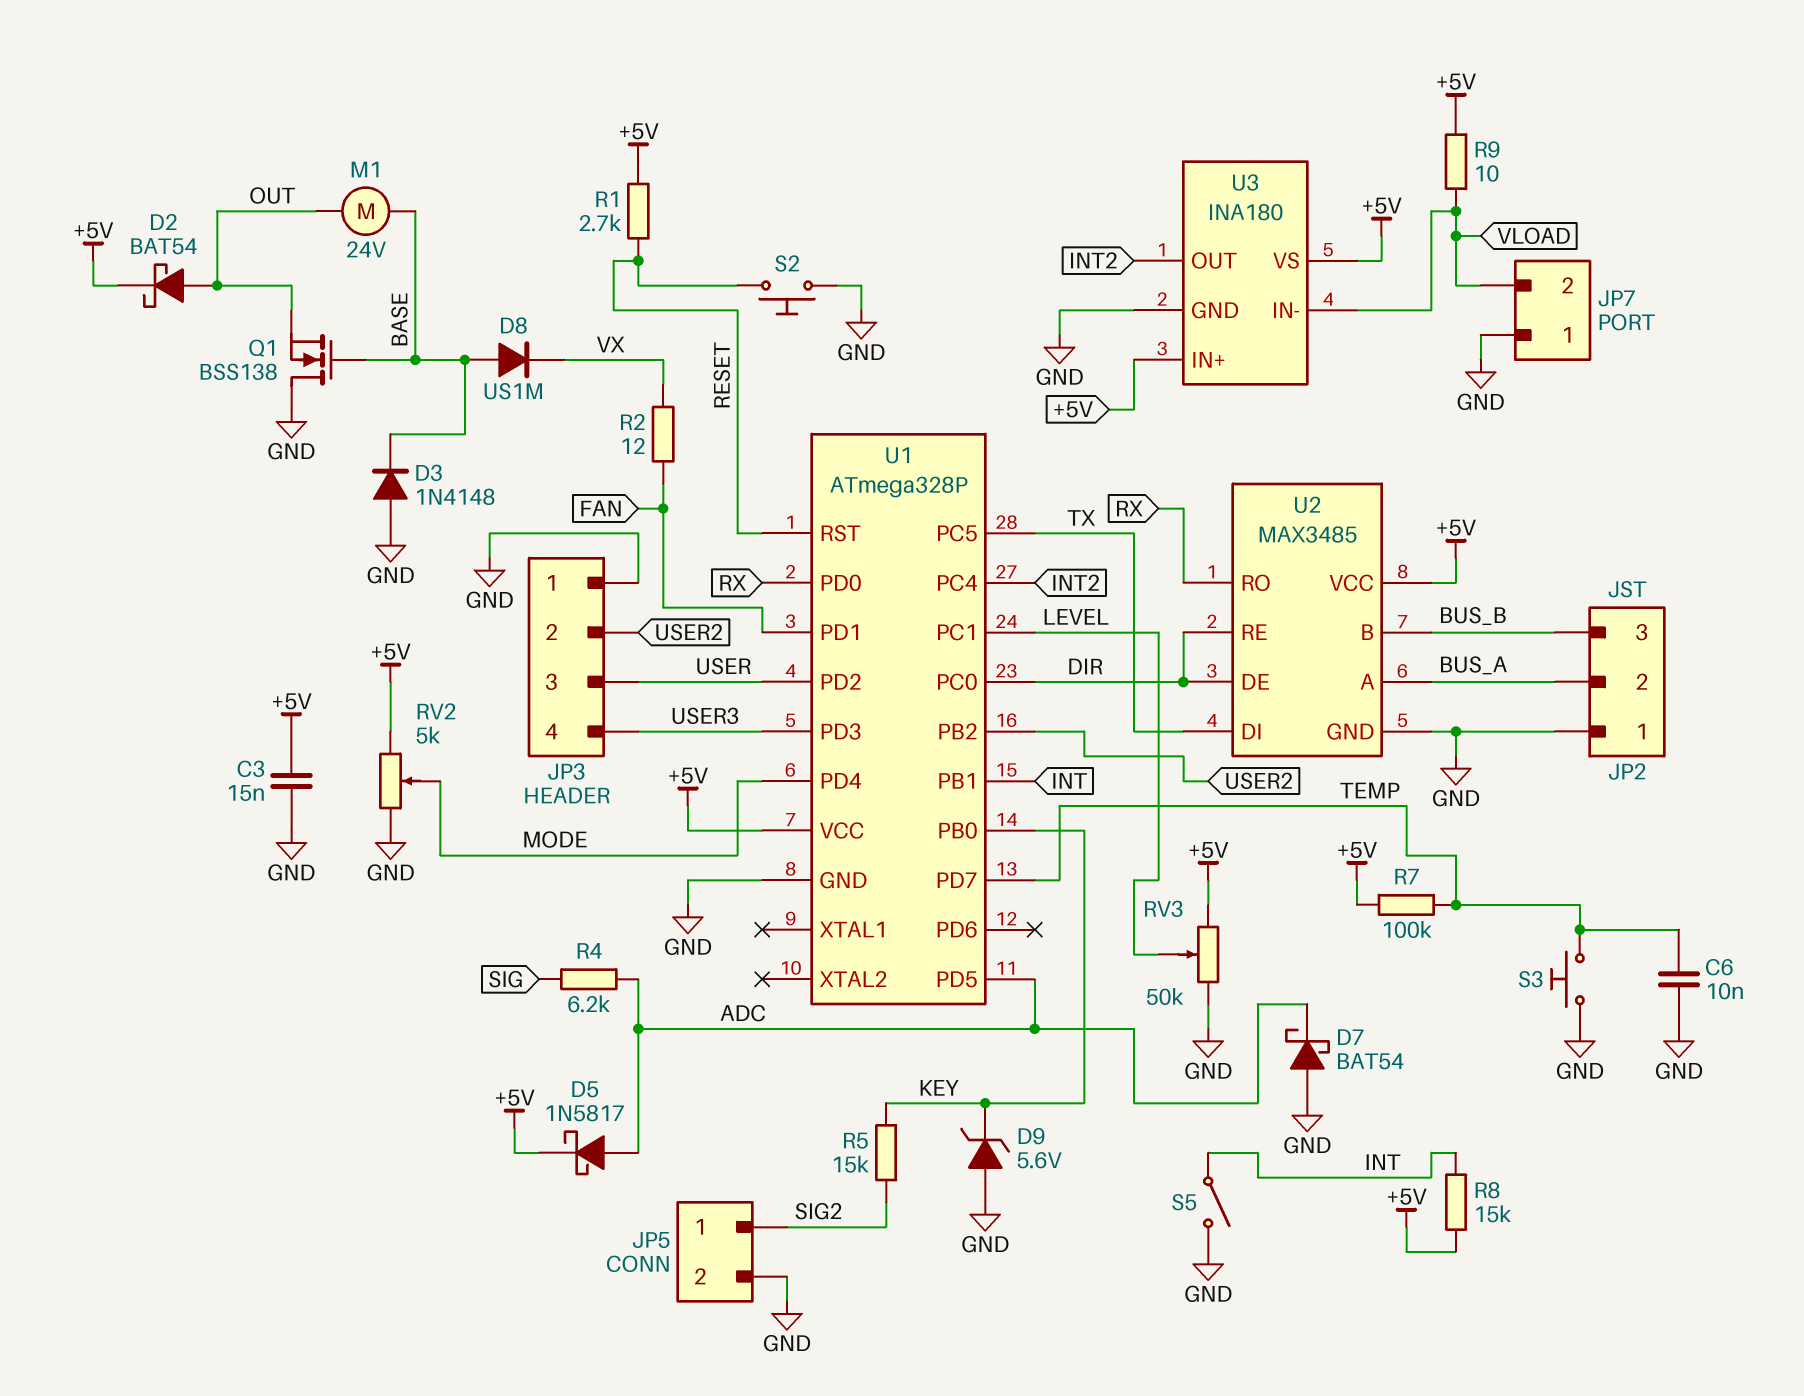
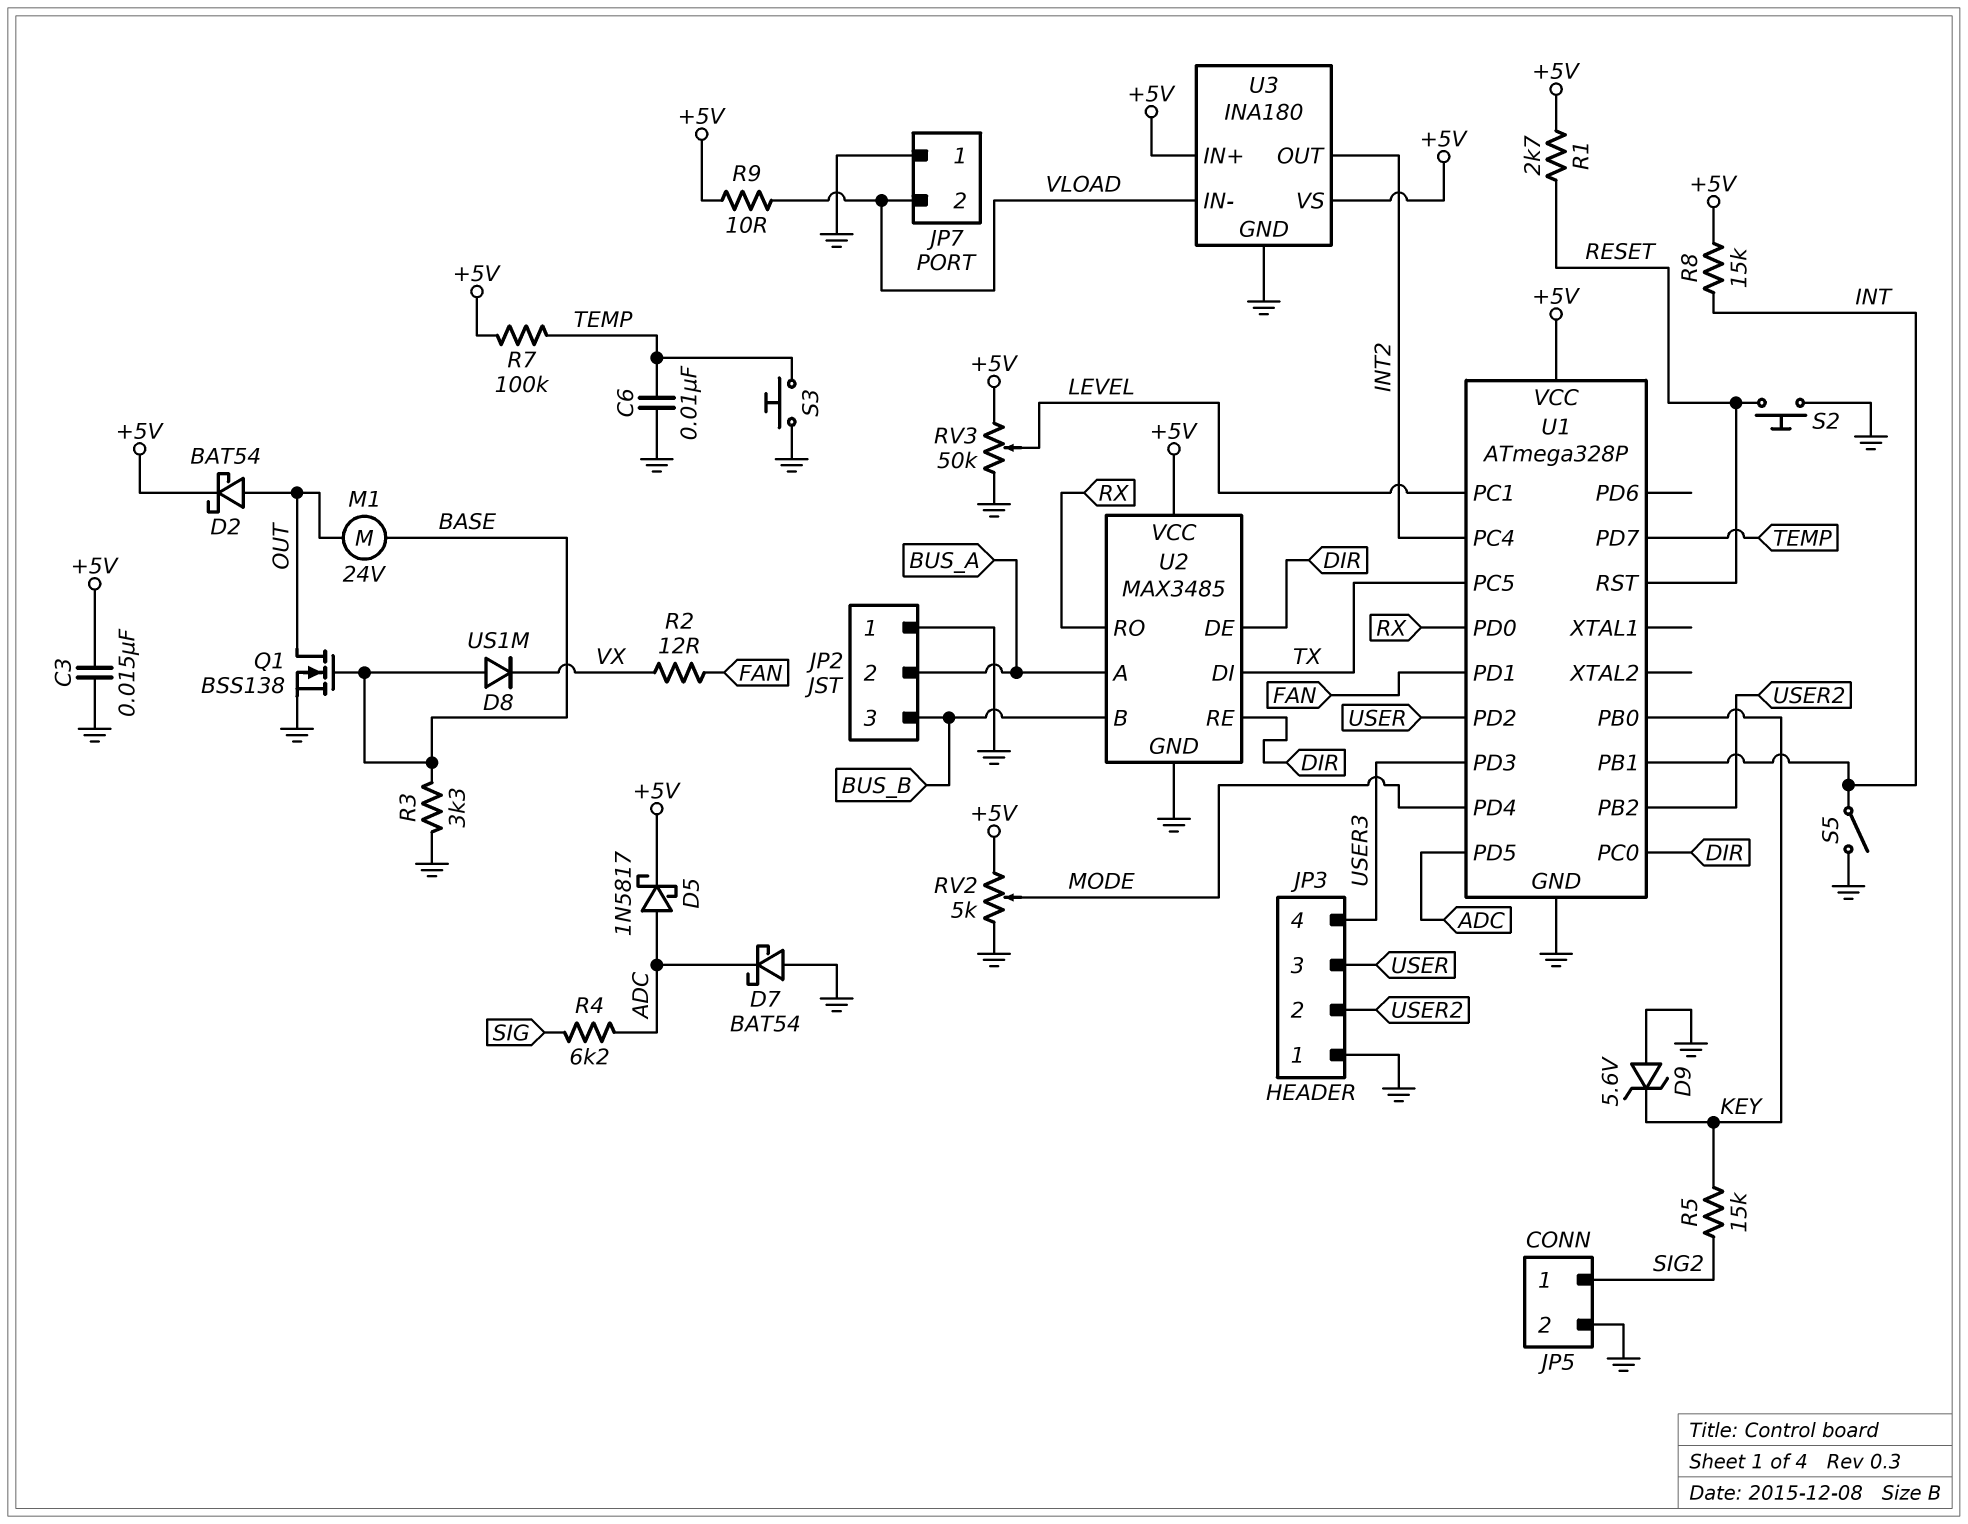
D3: diode 1N4148 (A GND, K BASE) -> none
Q1: NMOS BSS138 (G BASE, D GND, S OUT) -> NMOS BSS138 (G BASE, D OUT, S GND)
R3: none -> 3.3k (BASE, GND)

